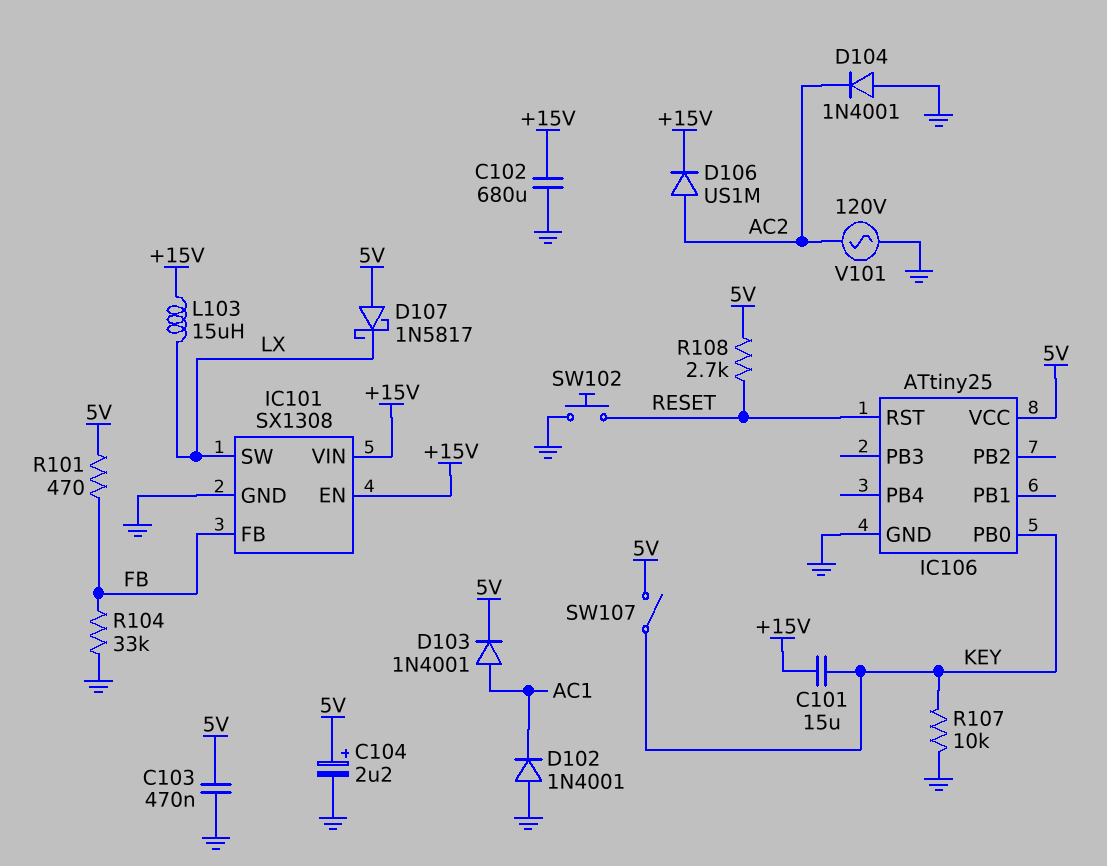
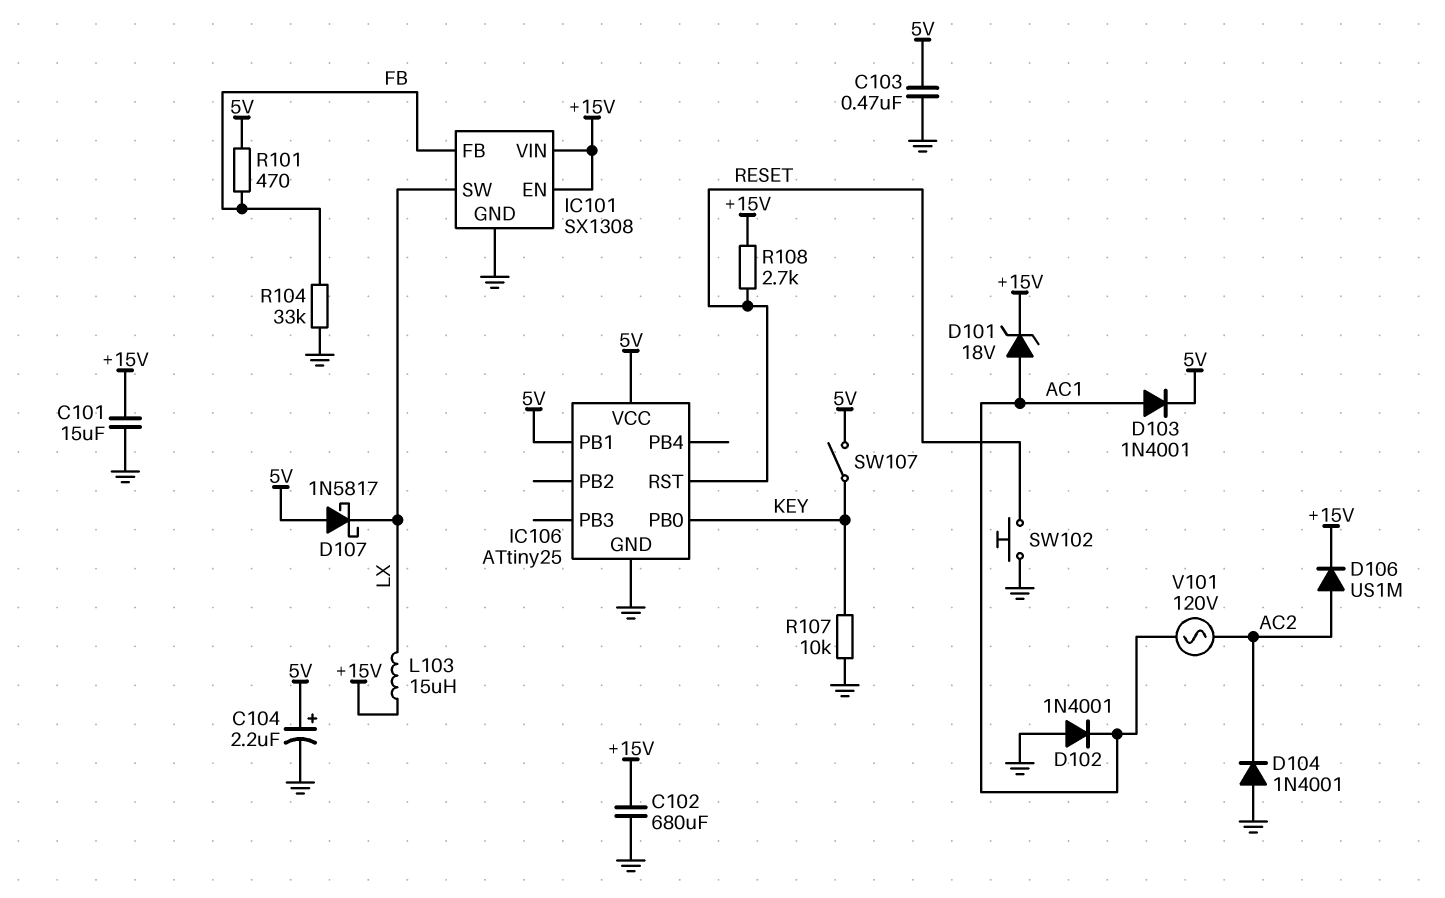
C101: 15uF (+15V, KEY) -> 15uF (+15V, GND)
D101: none -> zener 18V (A AC1, K +15V)
IC106 pin PB1: none -> 5V
R108: 2.7k (5V, RESET) -> 2.7k (+15V, RESET)
V101: AC 120V (AC2, GND) -> AC 120V (AC1, AC2)

